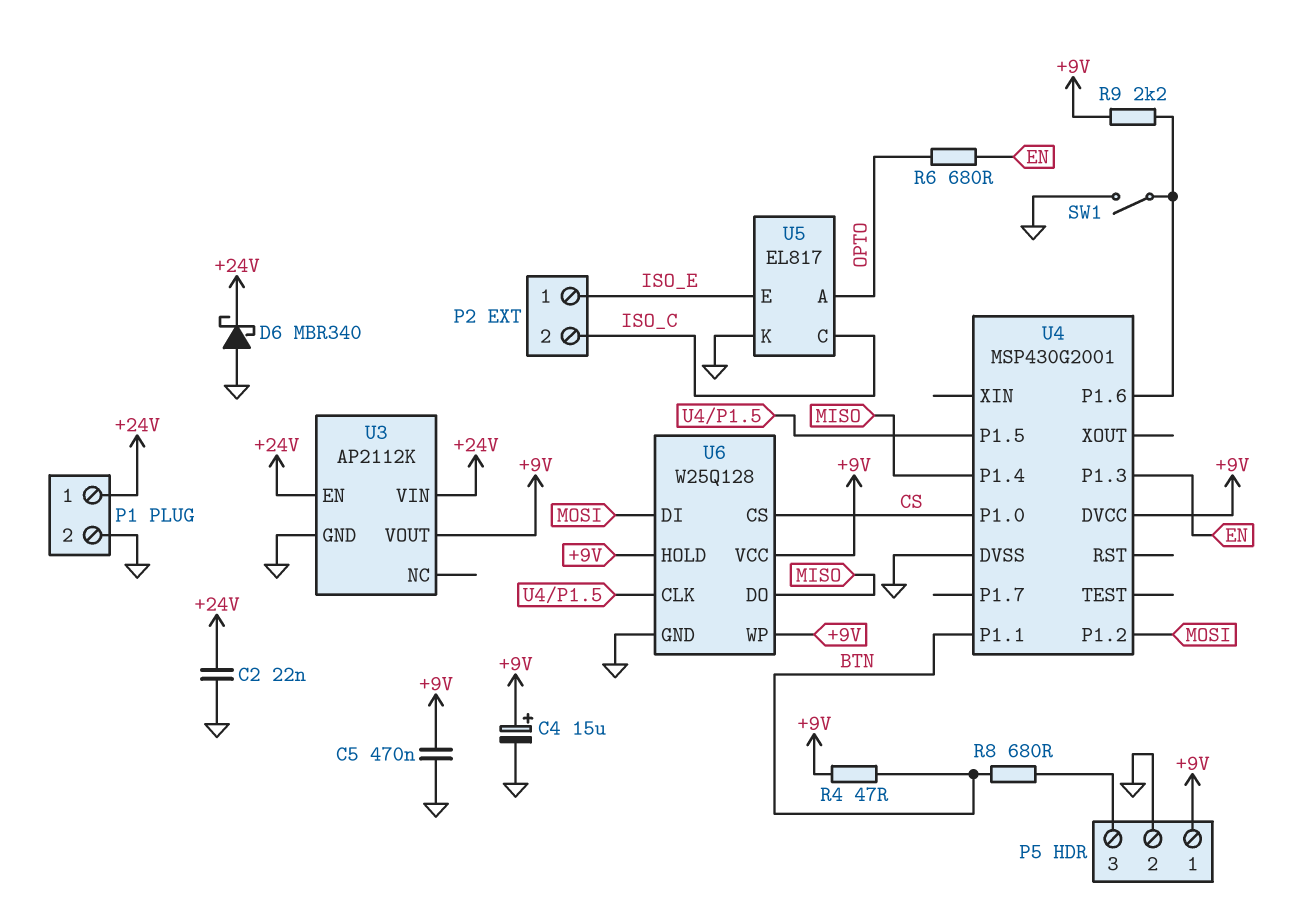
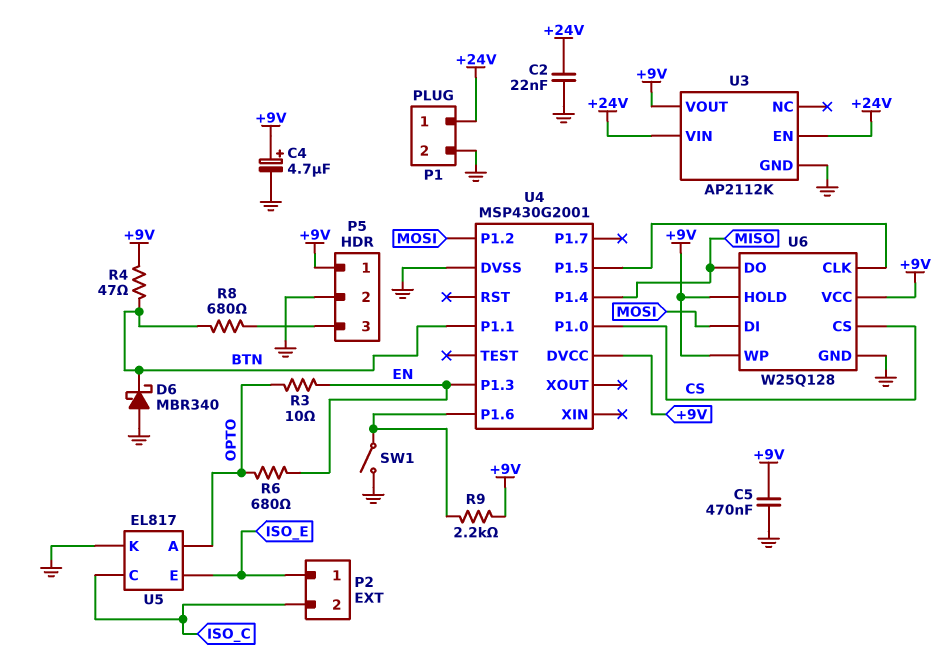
C4: 15uF (plus +9V, minus GND) -> 4.7uF (plus +9V, minus GND)
D6: schottky MBR340 (A GND, K +24V) -> schottky MBR340 (A GND, K BTN)
R3: none -> 10 (EN, OPTO)

